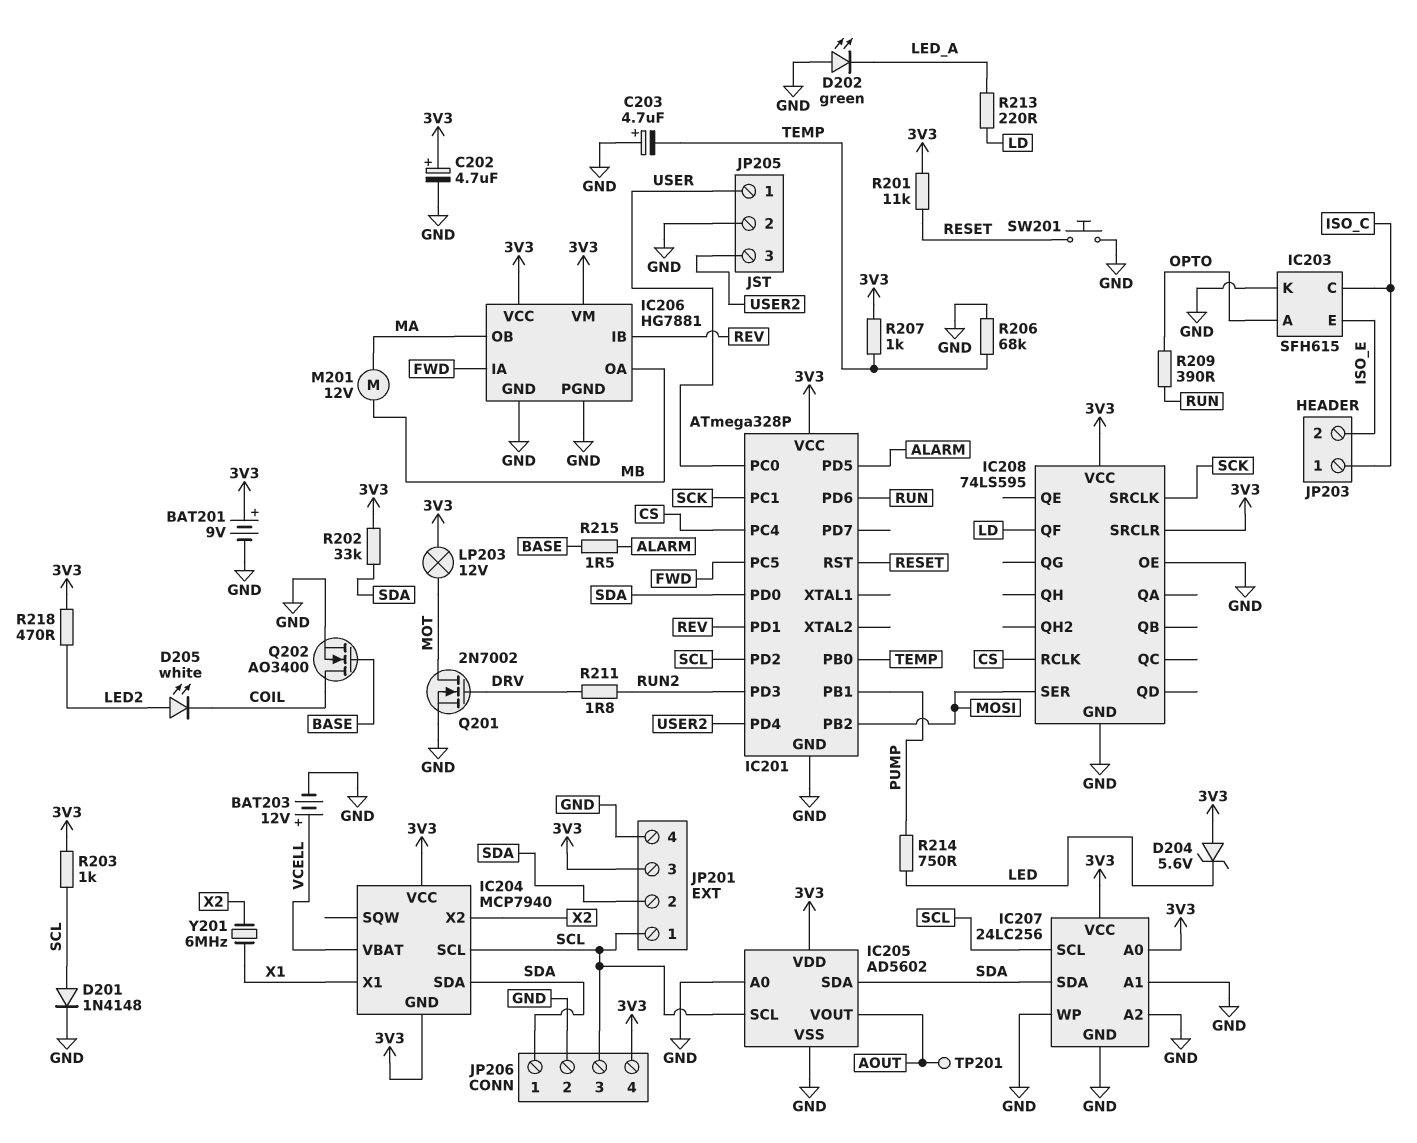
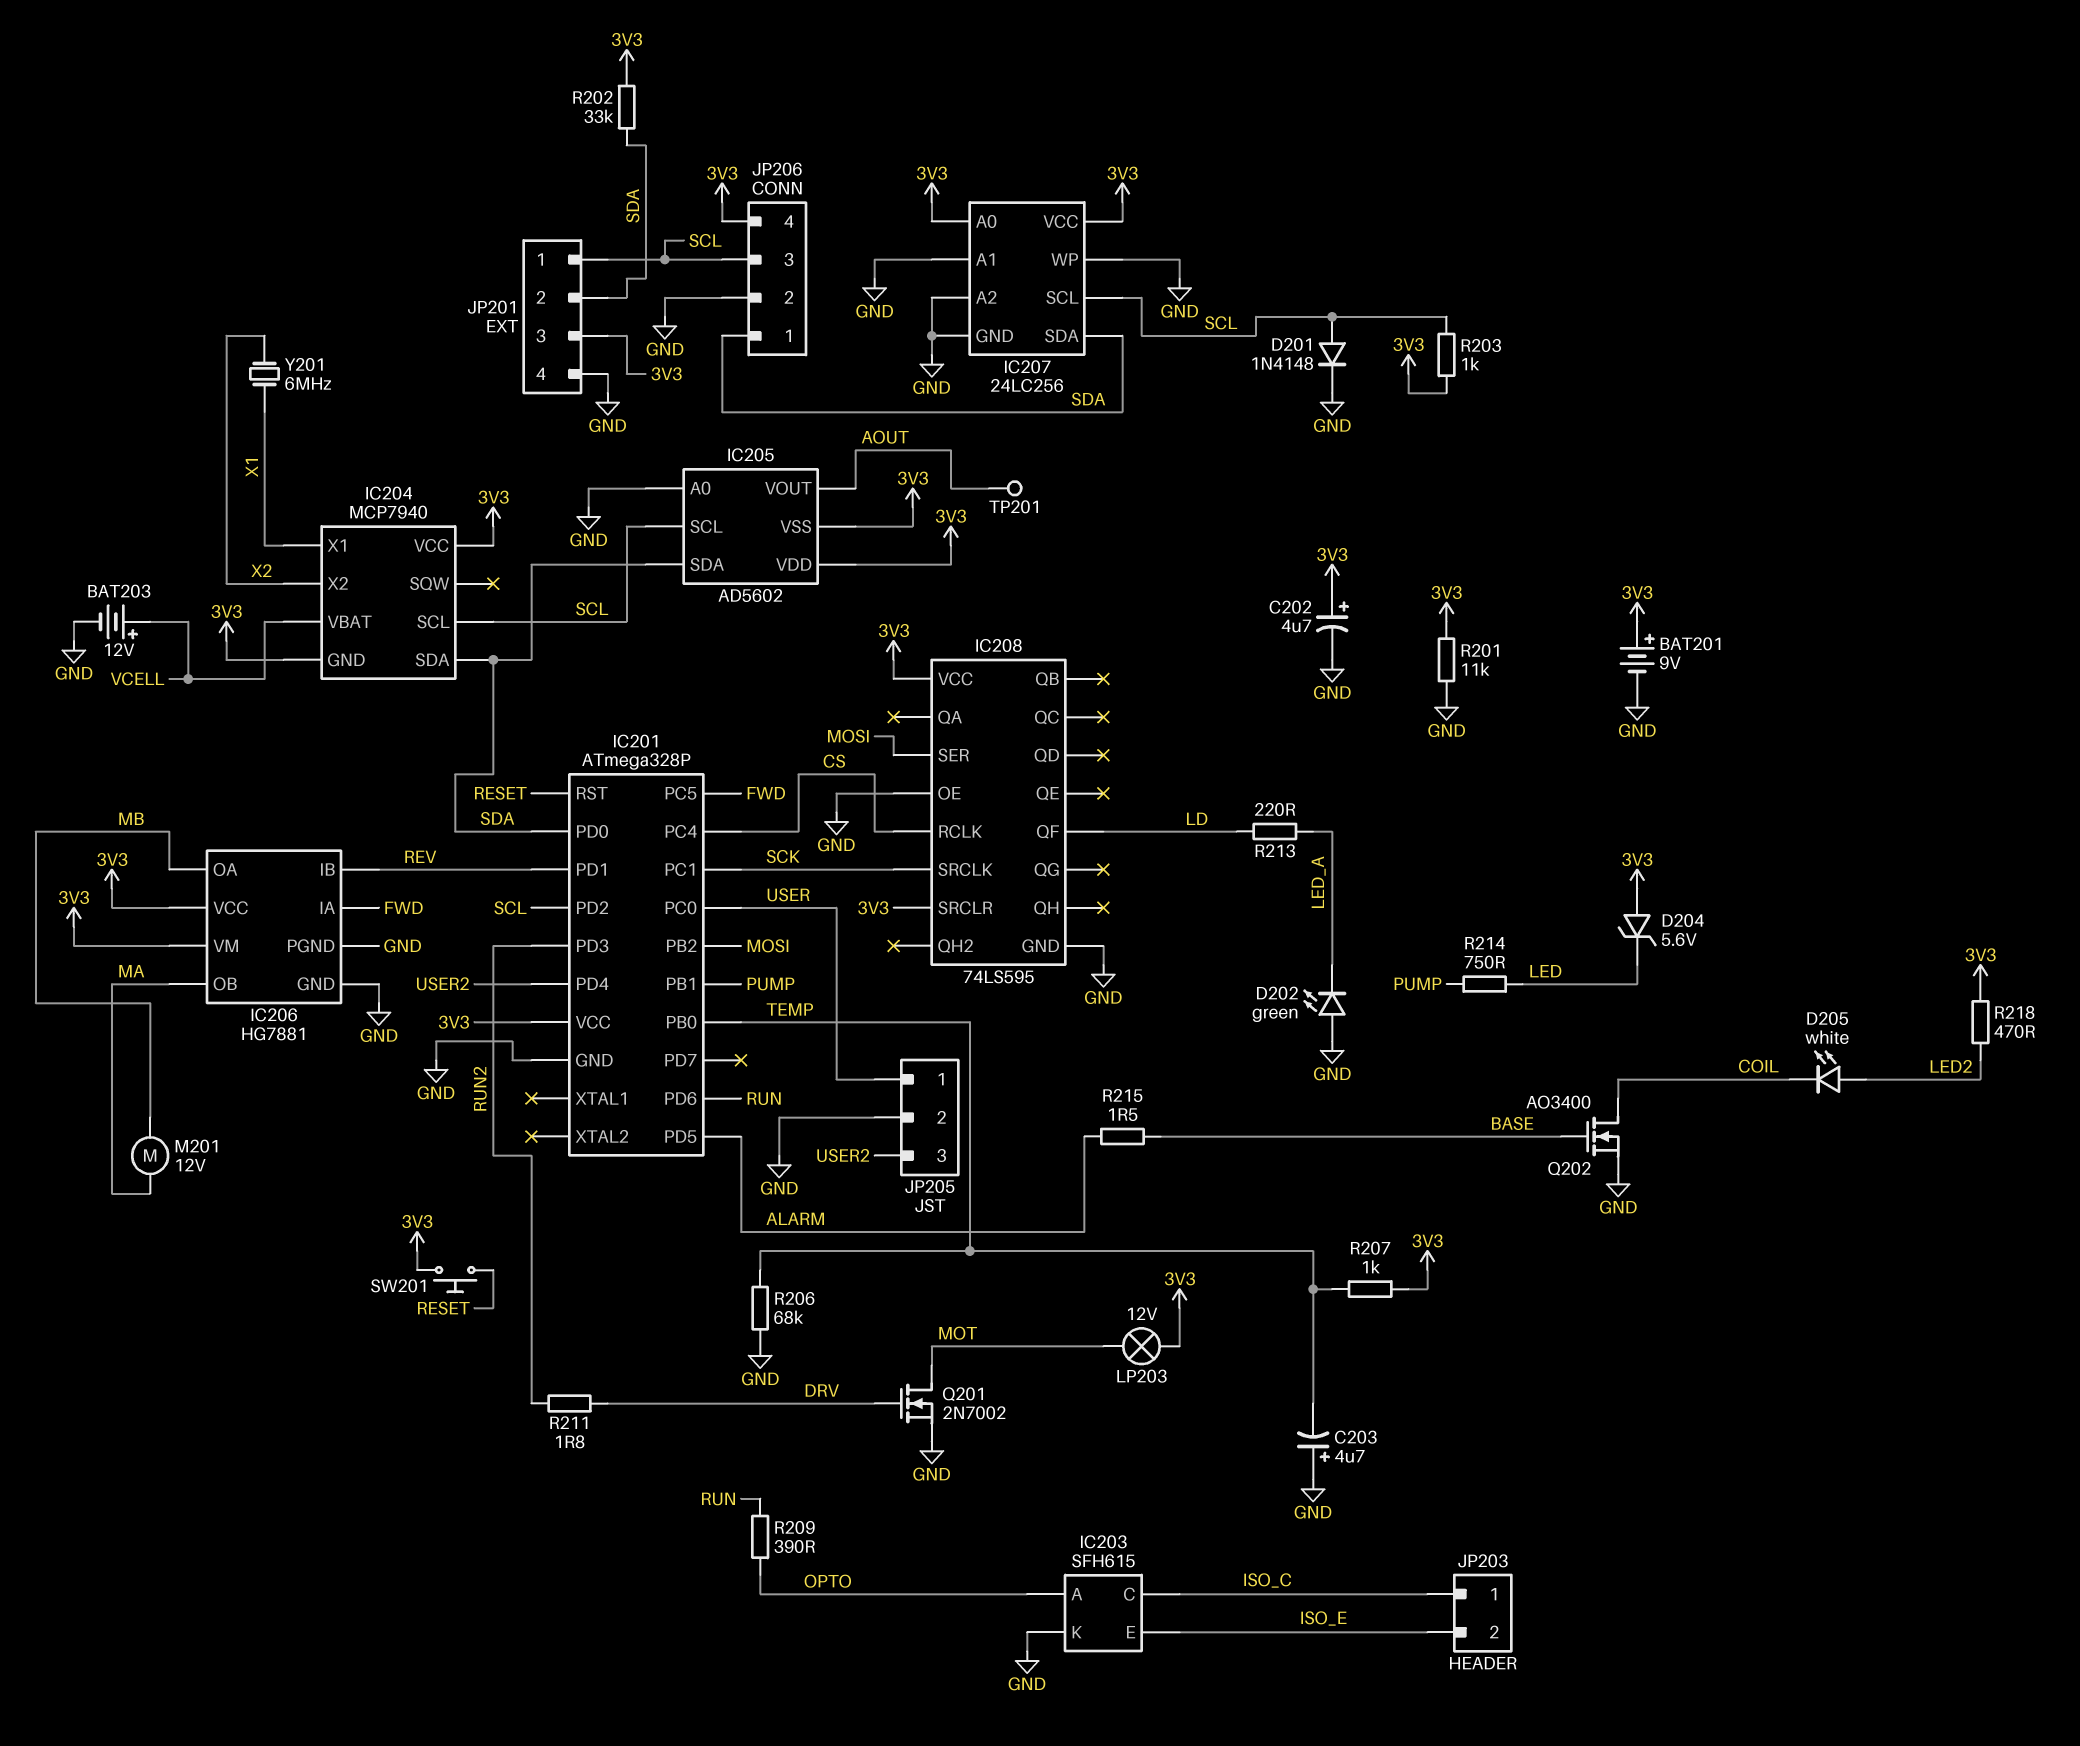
IC205 pin VSS: GND -> 3V3
R201: 11k (3V3, RESET) -> 11k (3V3, GND)
SW201: button (GND, RESET) -> button (3V3, RESET)

